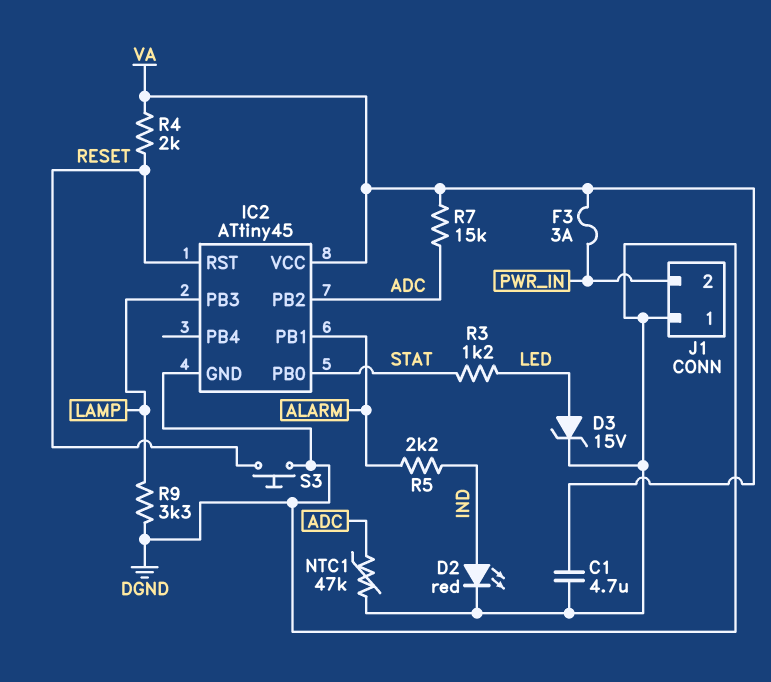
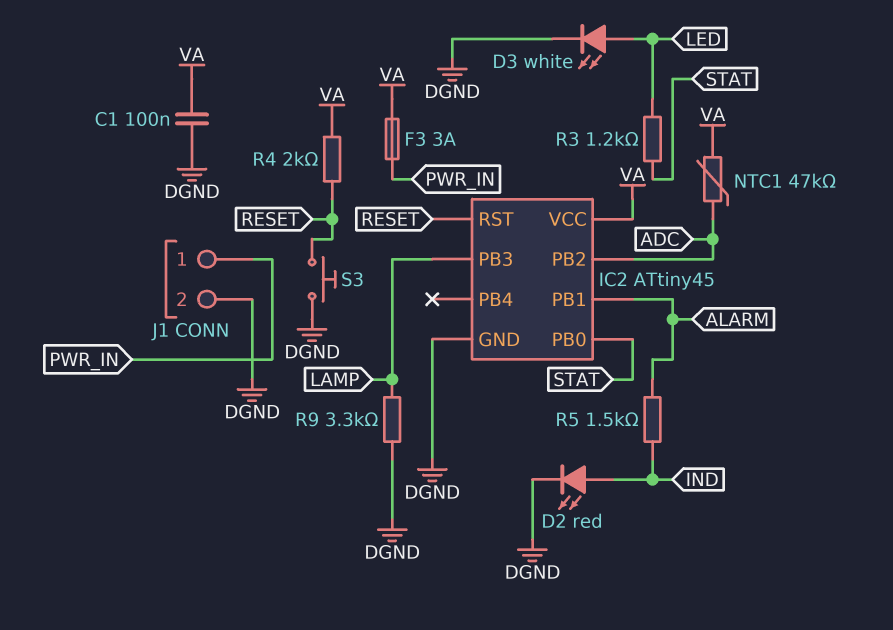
C1: 4.7uF (DGND, VA) -> 100nF (DGND, VA)
D3: zener 15V (A LED, K DGND) -> LED white (A LED, K DGND)
J1 pin 1: DGND -> PWR_IN
J1 pin 2: PWR_IN -> DGND
NTC1: 47k (ADC, DGND) -> 47k (ADC, VA)
R5: 2.2k (ALARM, IND) -> 1.5k (ALARM, IND)
R7: 15k (ADC, VA) -> none

